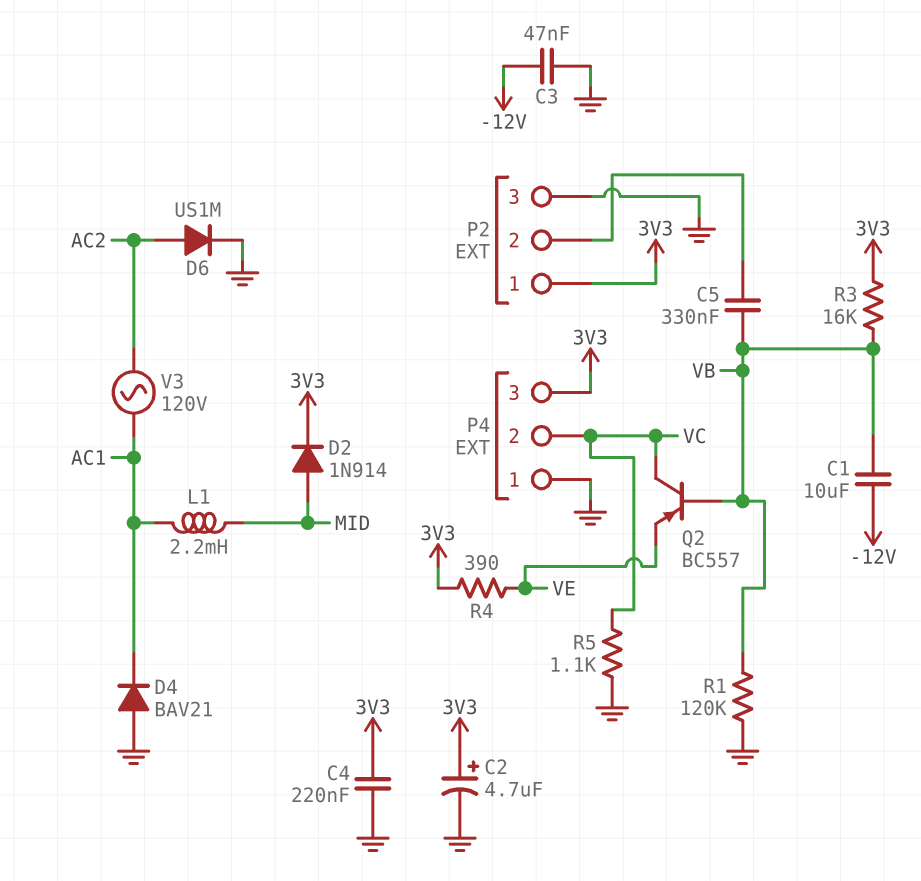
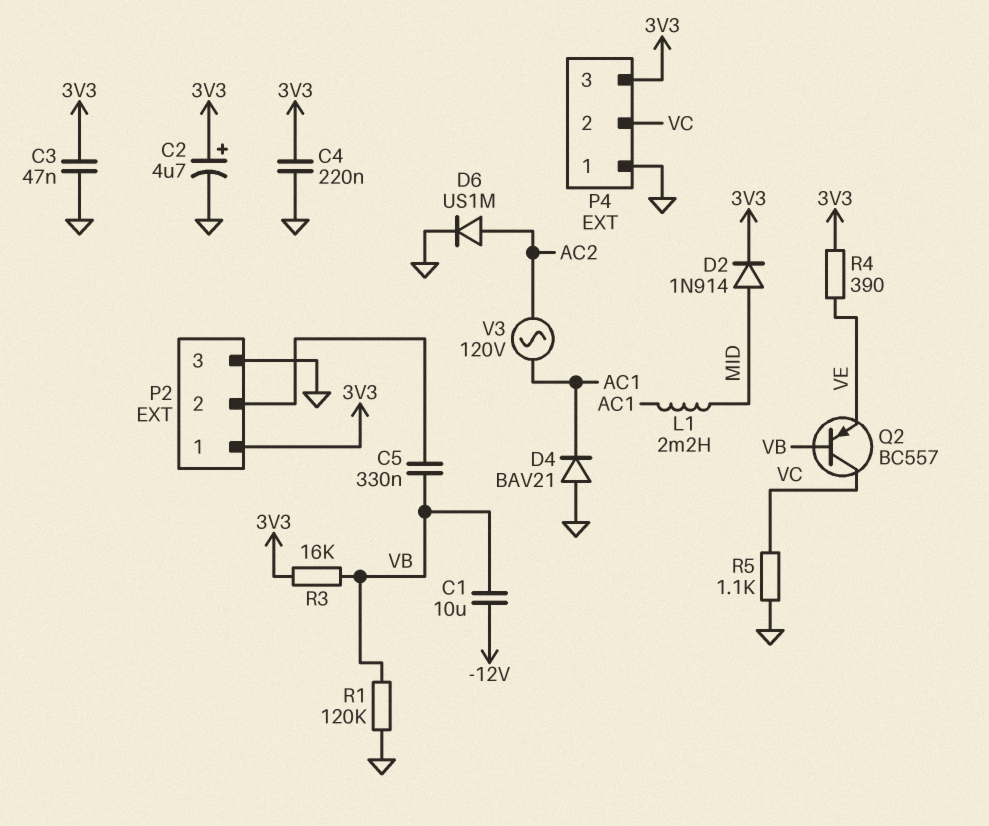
C3: 47nF (-12V, GND) -> 47nF (3V3, GND)

